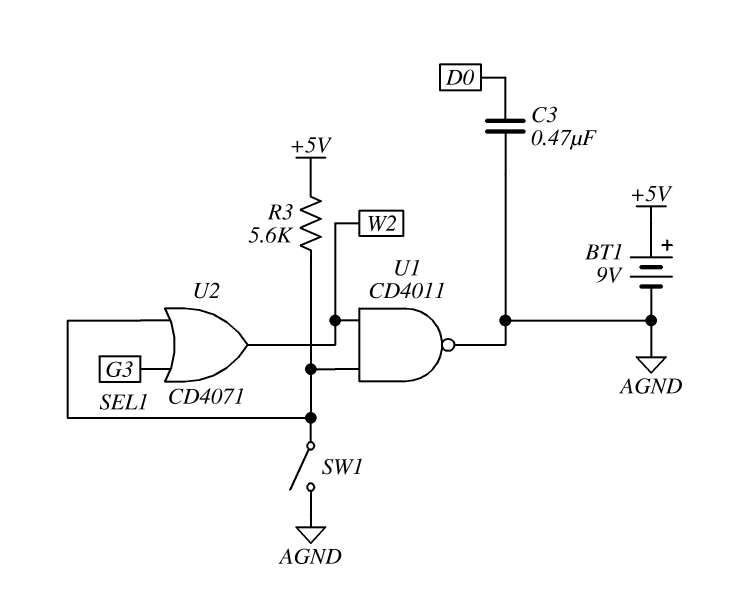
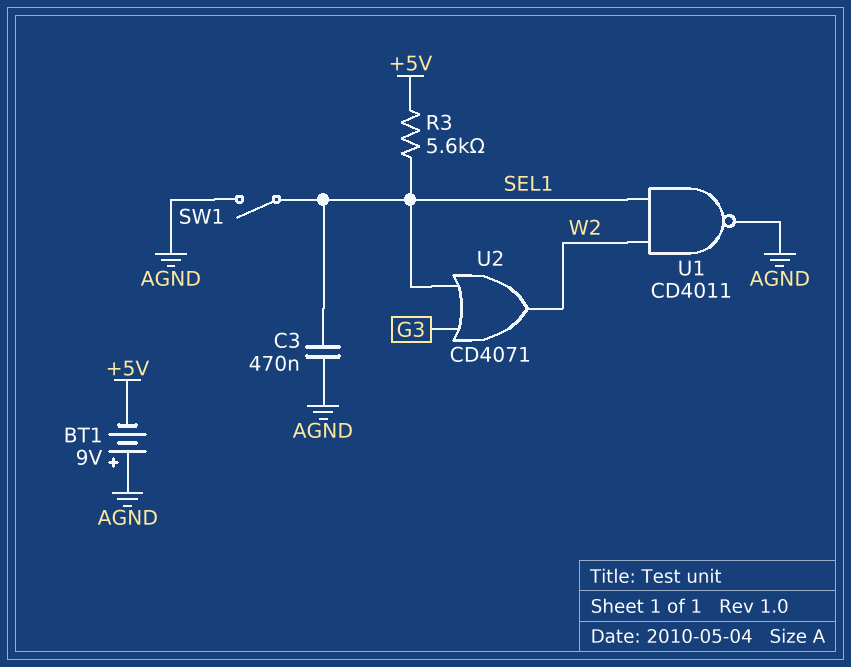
BT1: 9V (plus +5V, minus AGND) -> 9V (plus AGND, minus +5V)
C3: 470nF (AGND, D0) -> 470nF (AGND, SEL1)

